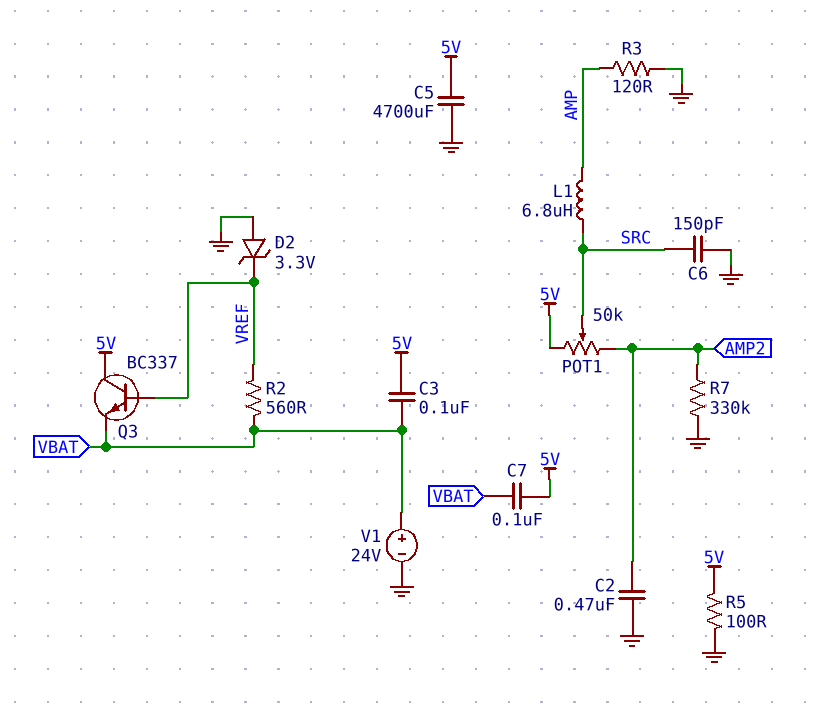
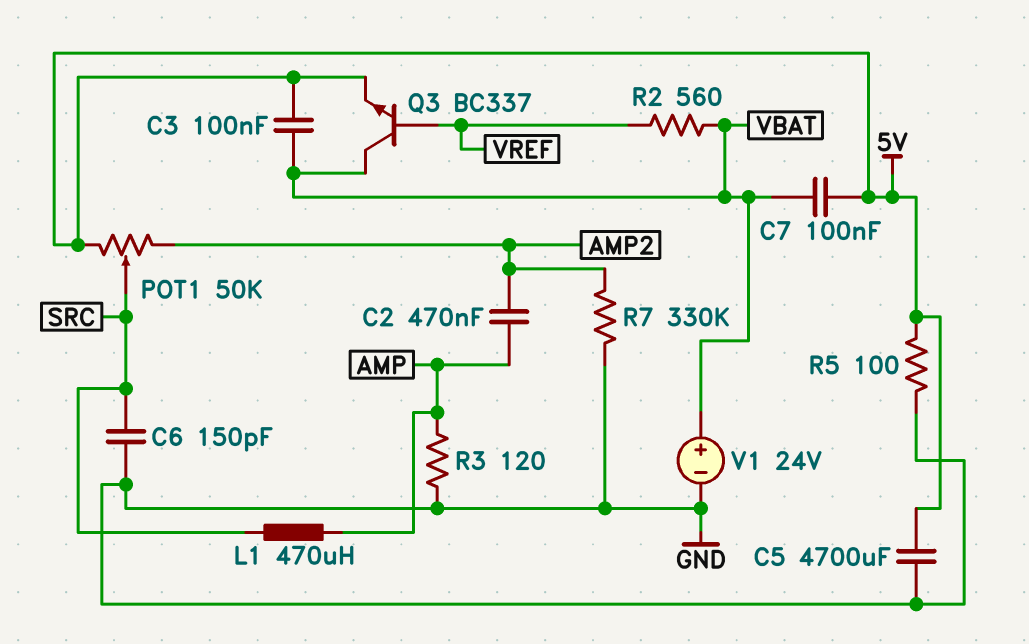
C2: 470nF (AMP2, GND) -> 470nF (AMP, AMP2)
D2: zener 3.3V (A GND, K VREF) -> none
L1: 6.8uH (AMP, SRC) -> 470uH (AMP, SRC)
Q3: NPN BC337 (B VREF, C 5V, E VBAT) -> NPN BC337 (B VREF, C VBAT, E 5V)

